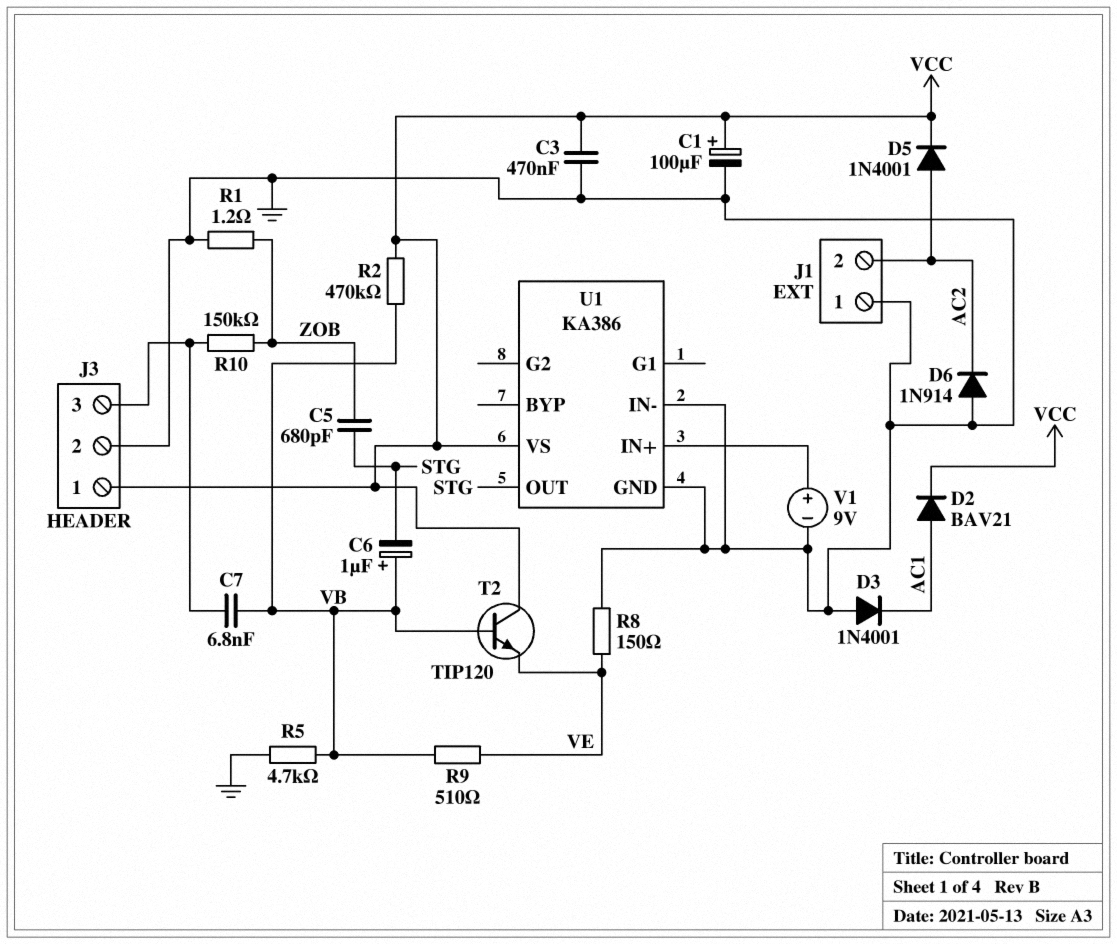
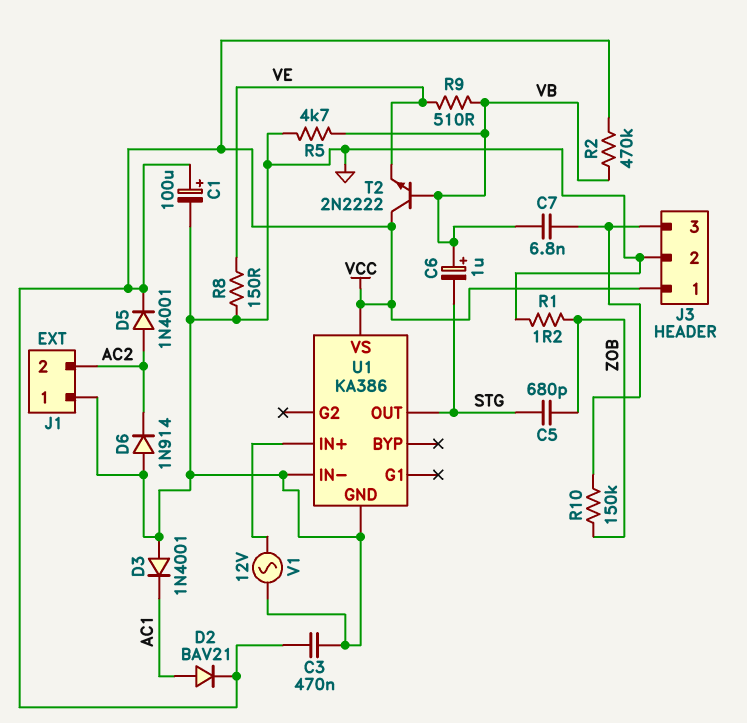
T2: NPN TIP120 (B VB, C VCC, E VE) -> NPN 2N2222 (B VB, C VCC, E VE)
V1: 9V (plus U1/IN+, minus GND) -> AC 12V (GND, U1/IN+)

